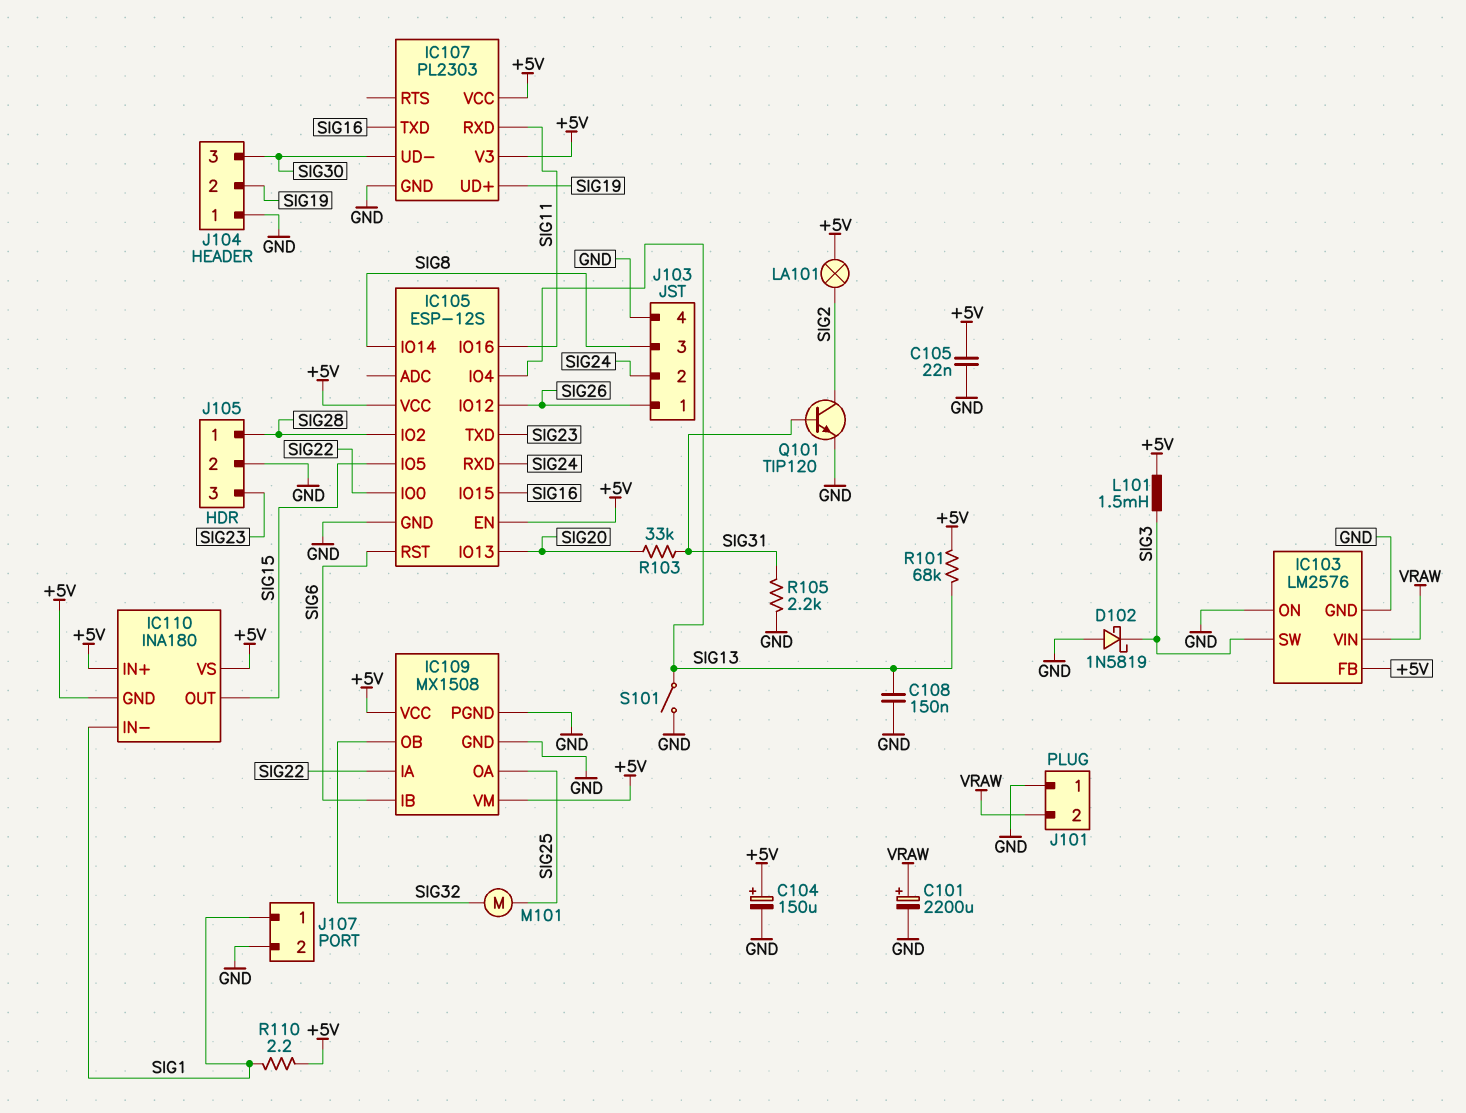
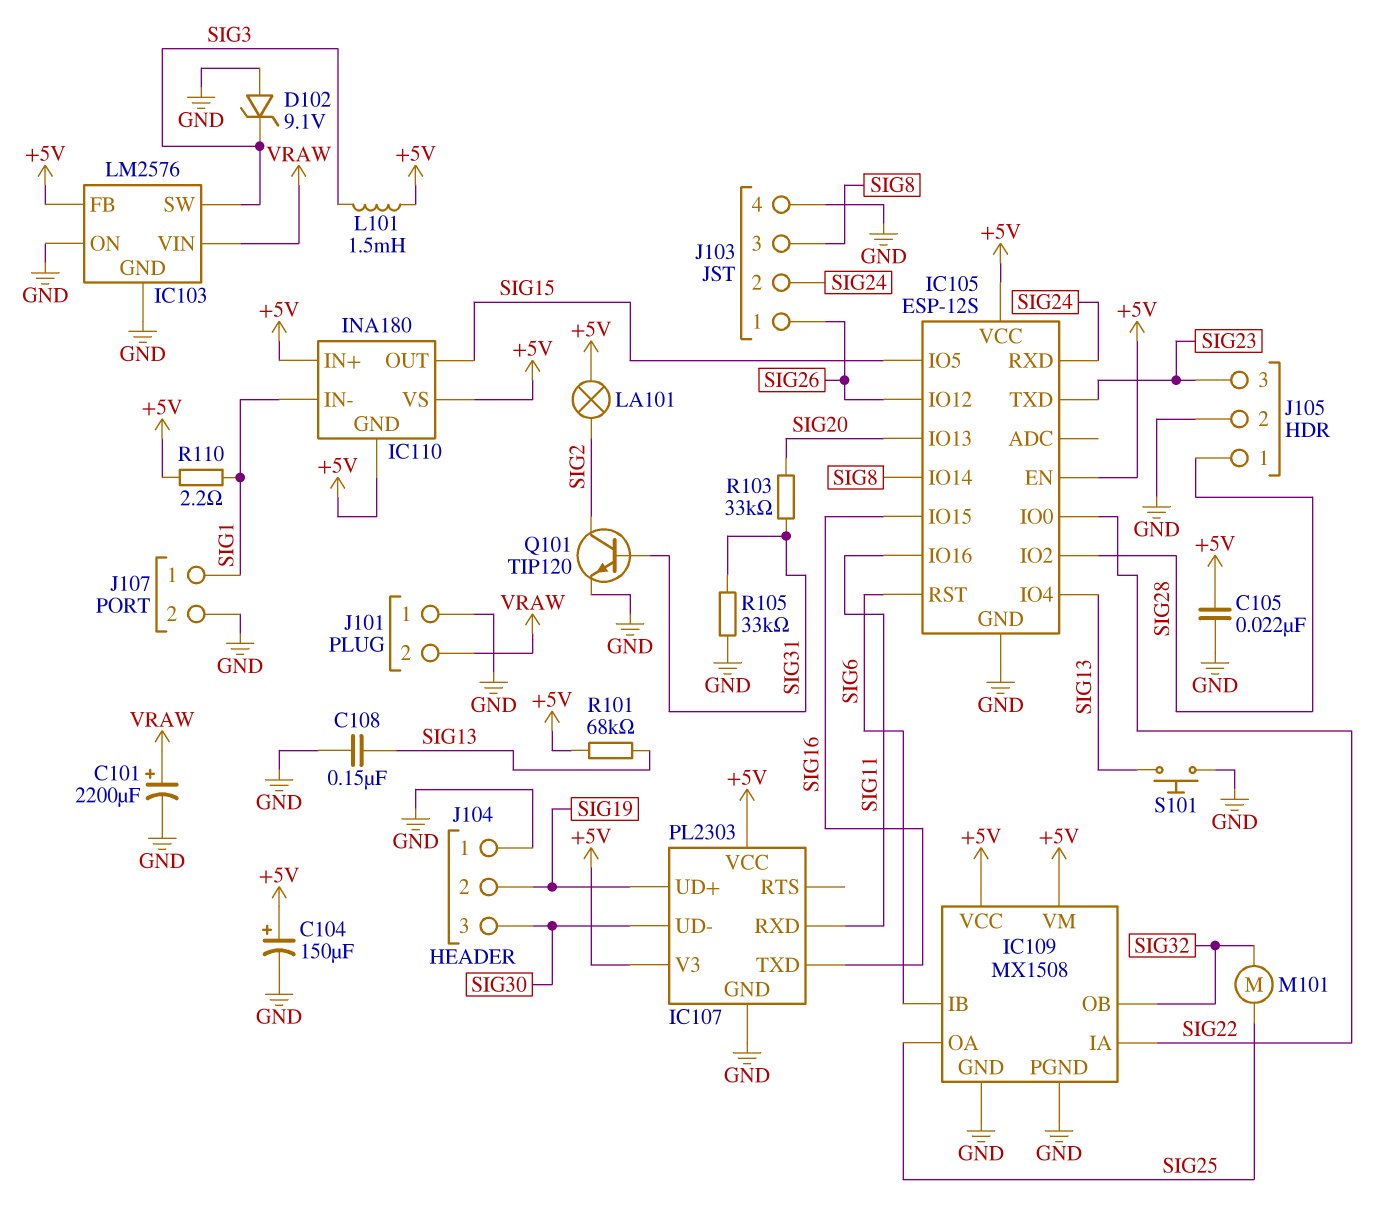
D102: schottky 1N5819 (A GND, K SIG3) -> zener 9.1V (A GND, K SIG3)
R105: 2.2k (GND, SIG31) -> 33k (GND, SIG31)
S101: switch (GND, SIG13) -> button (GND, SIG13)

